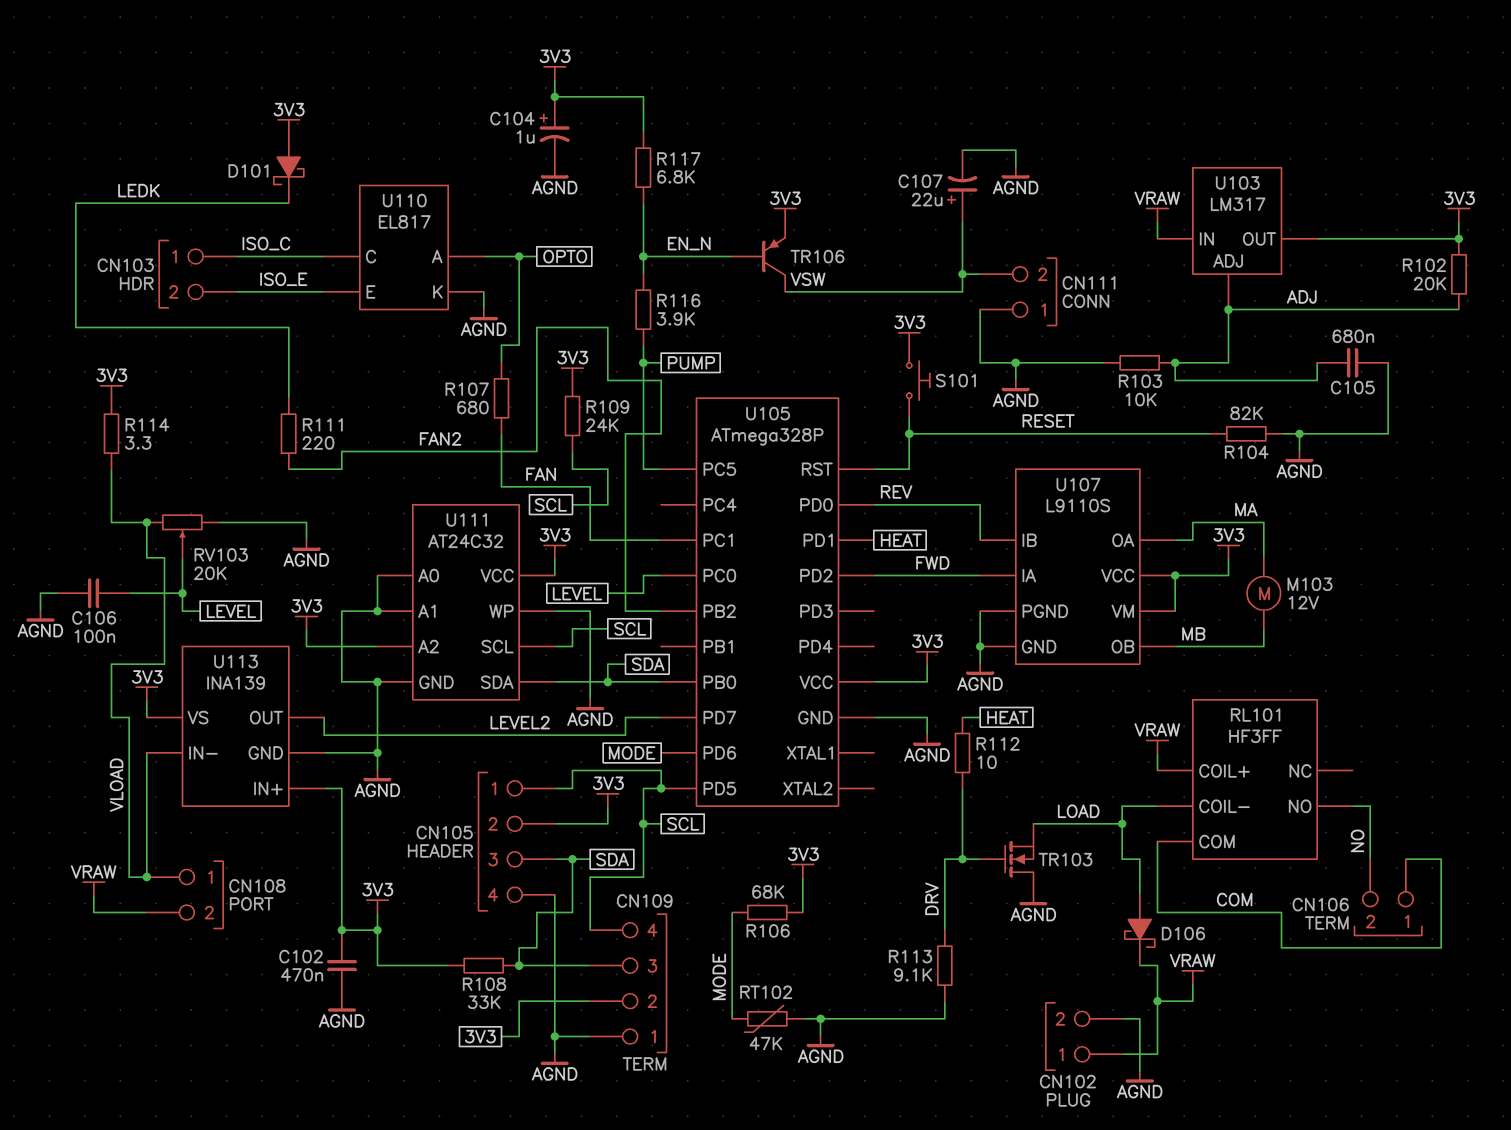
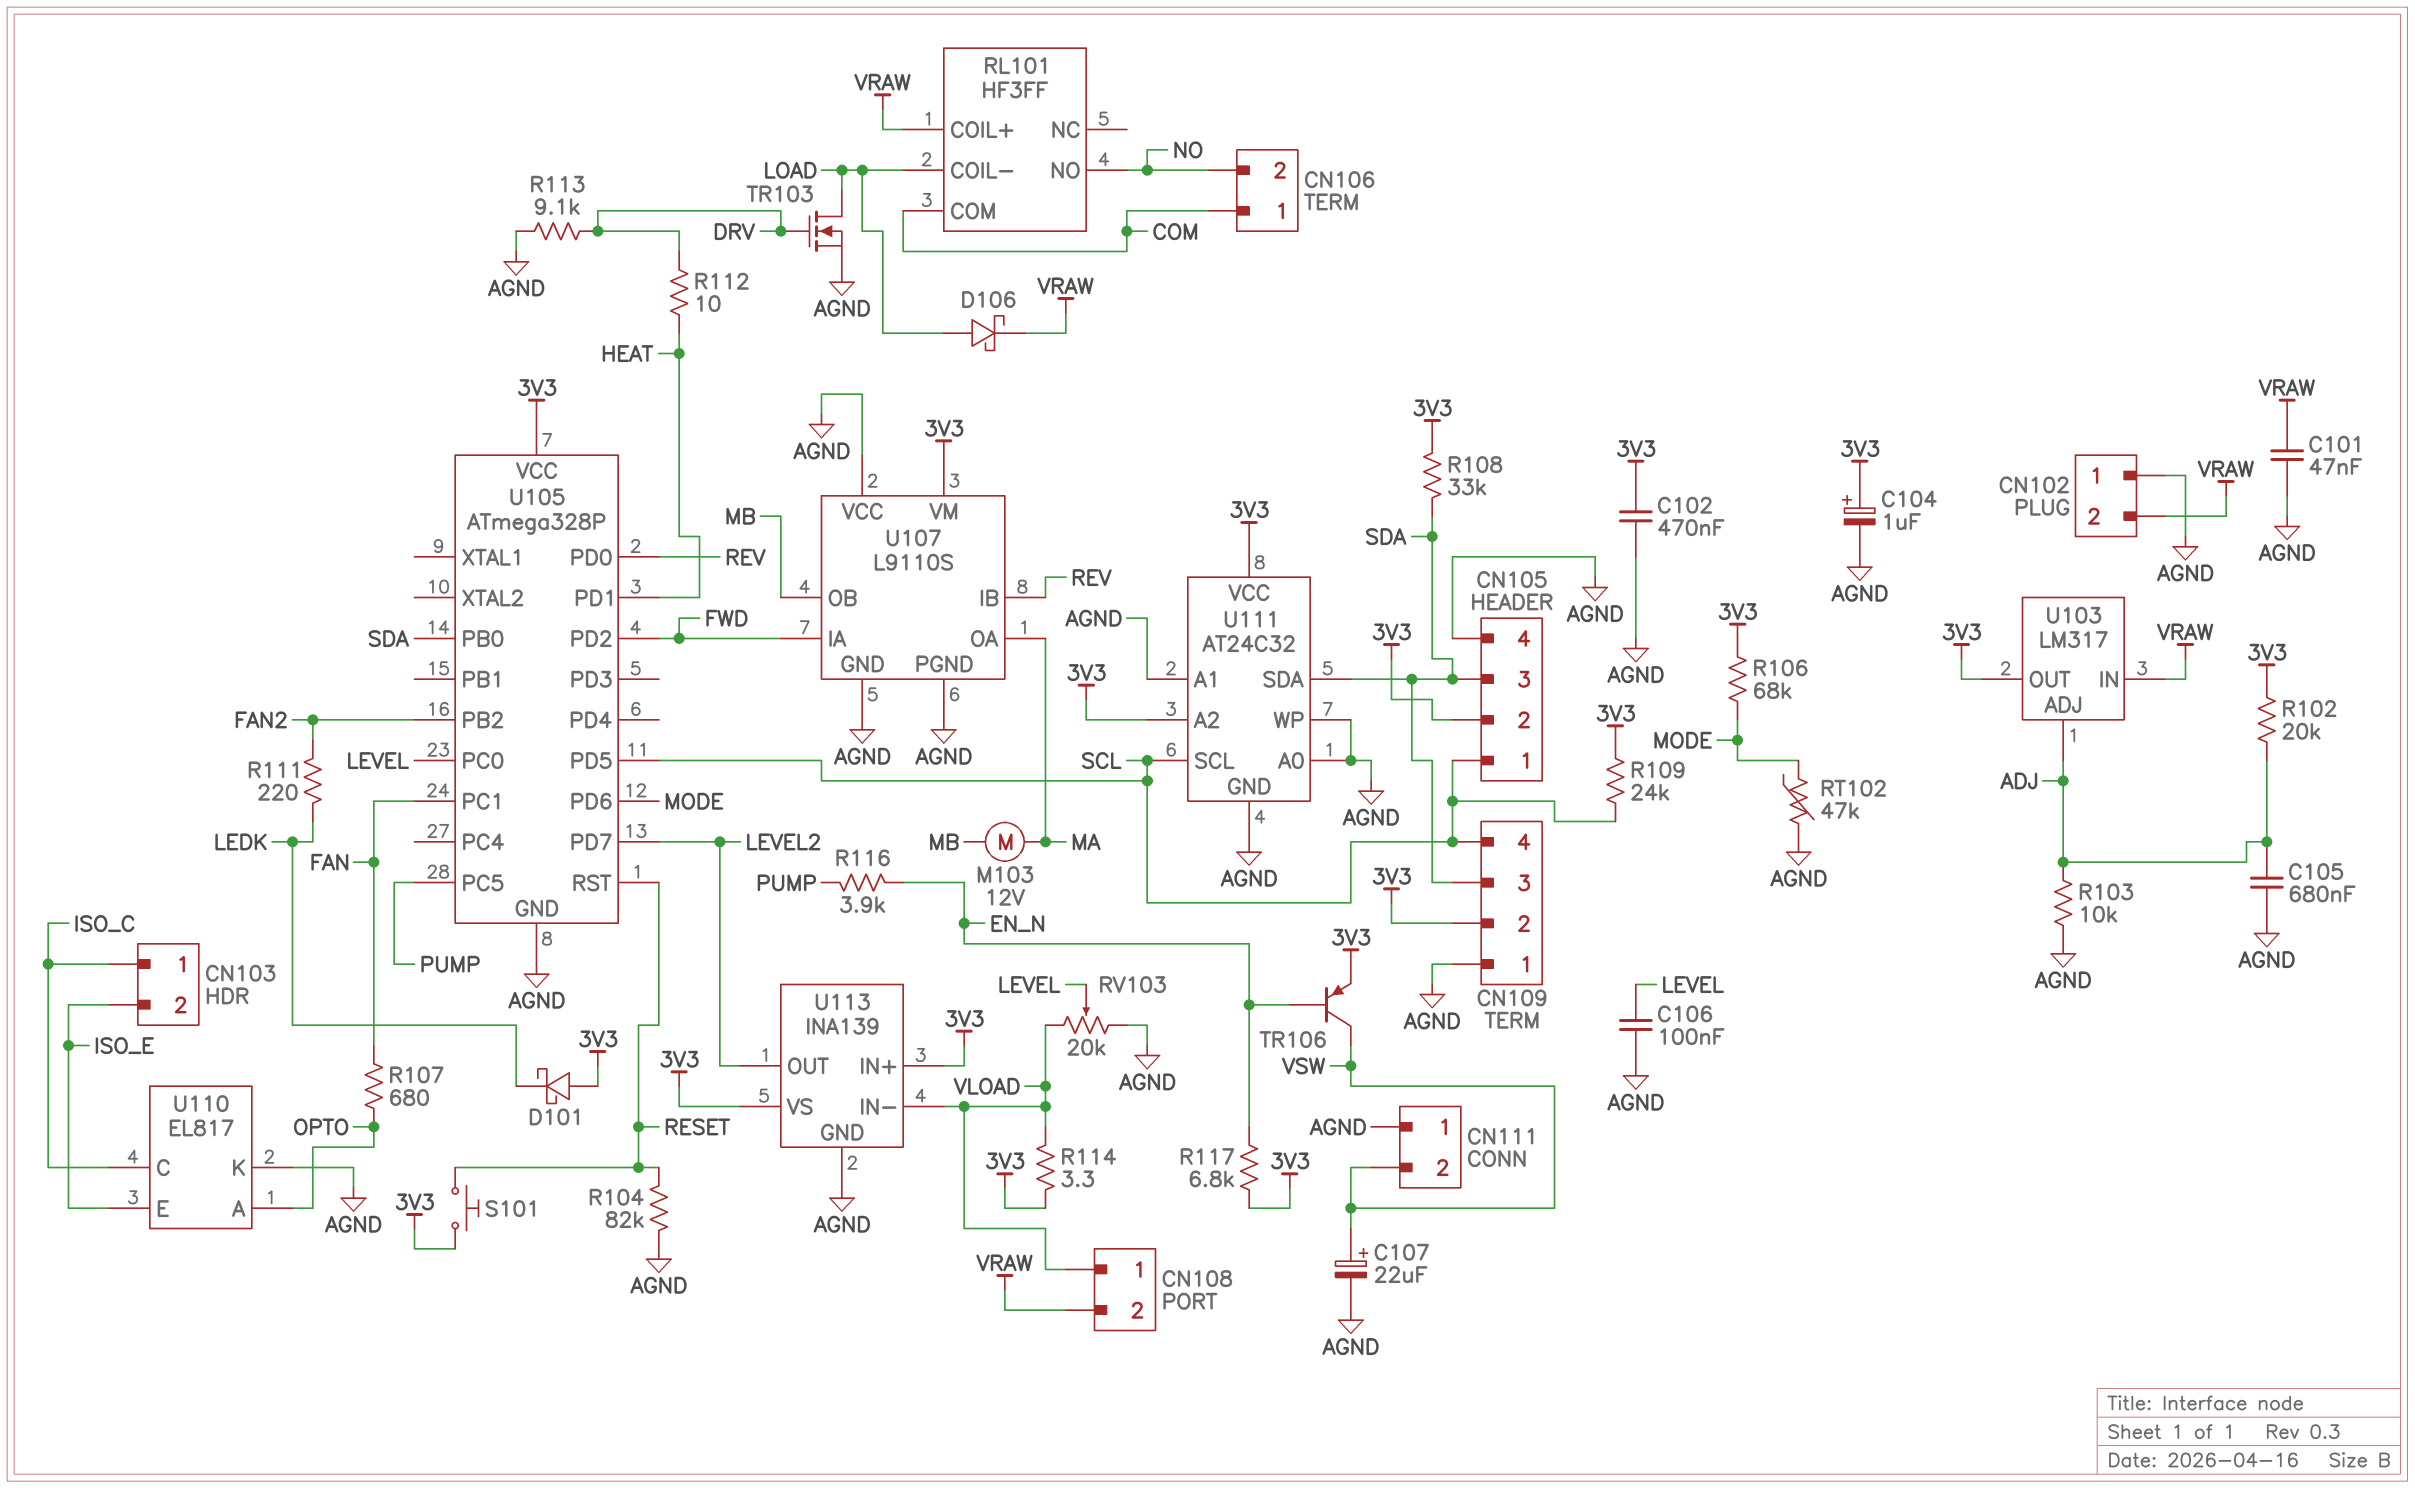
C101: none -> 47nF (AGND, VRAW)
CN102 pin 1: VRAW -> AGND
CN102 pin 2: AGND -> VRAW
TR103: NMOS (G DRV, D AGND, S LOAD) -> NMOS (G DRV, D LOAD, S AGND)
U107 pin VCC: 3V3 -> AGND

